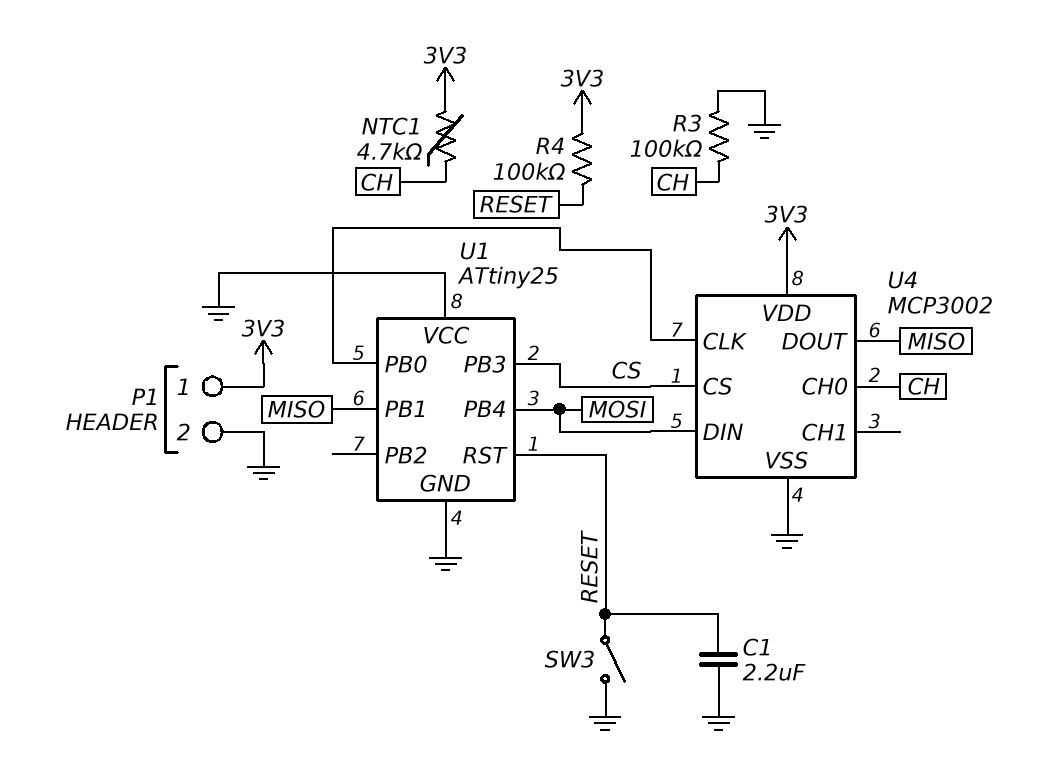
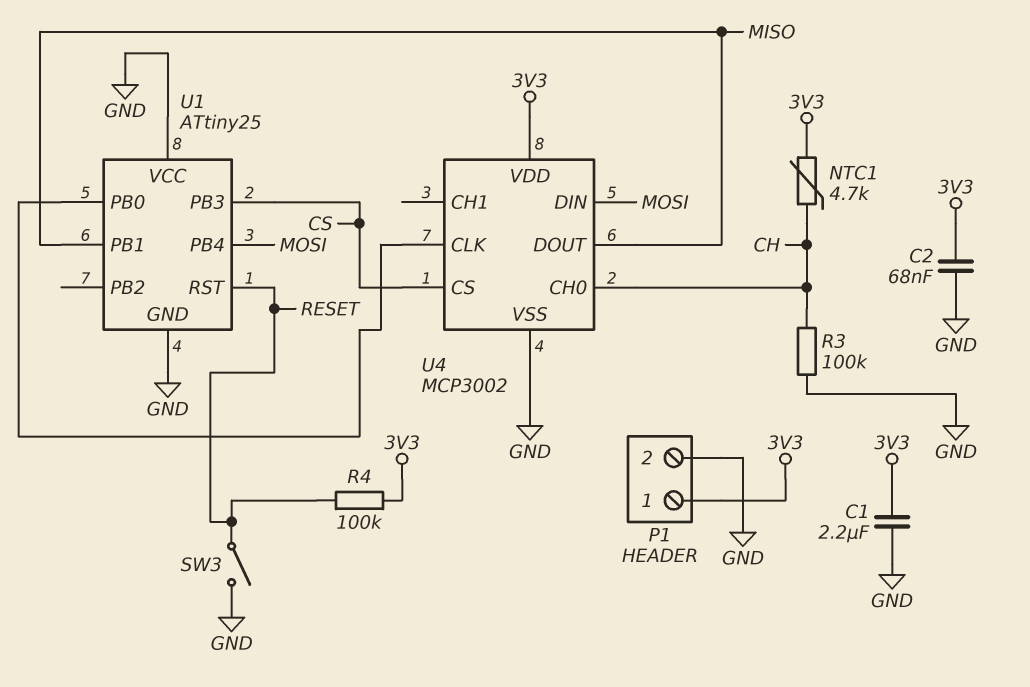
C1: 2.2uF (GND, RESET) -> 2.2uF (3V3, GND)
C2: none -> 68nF (3V3, GND)

